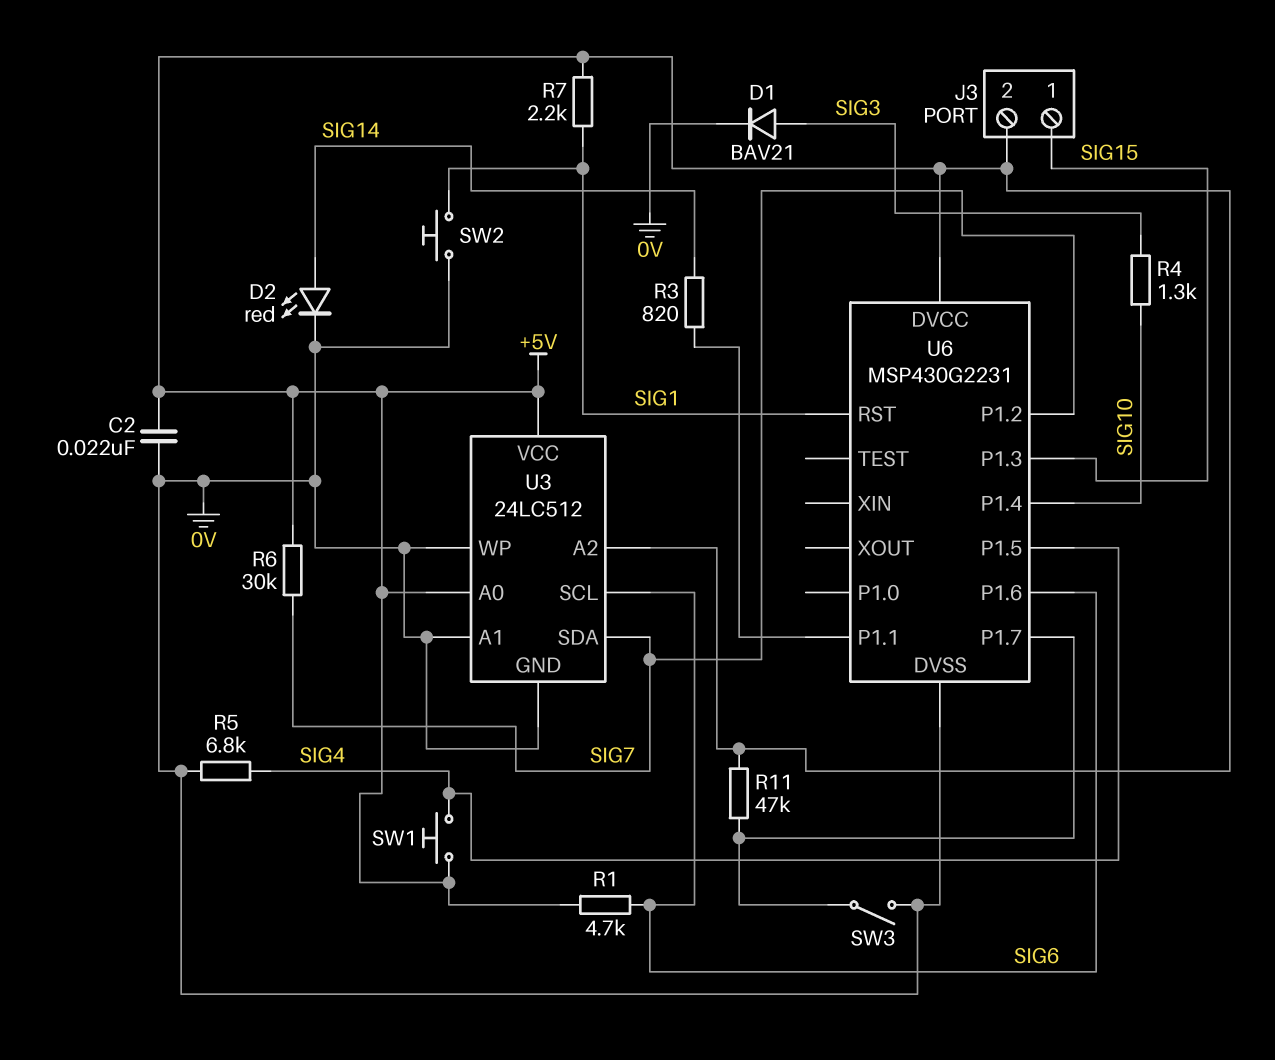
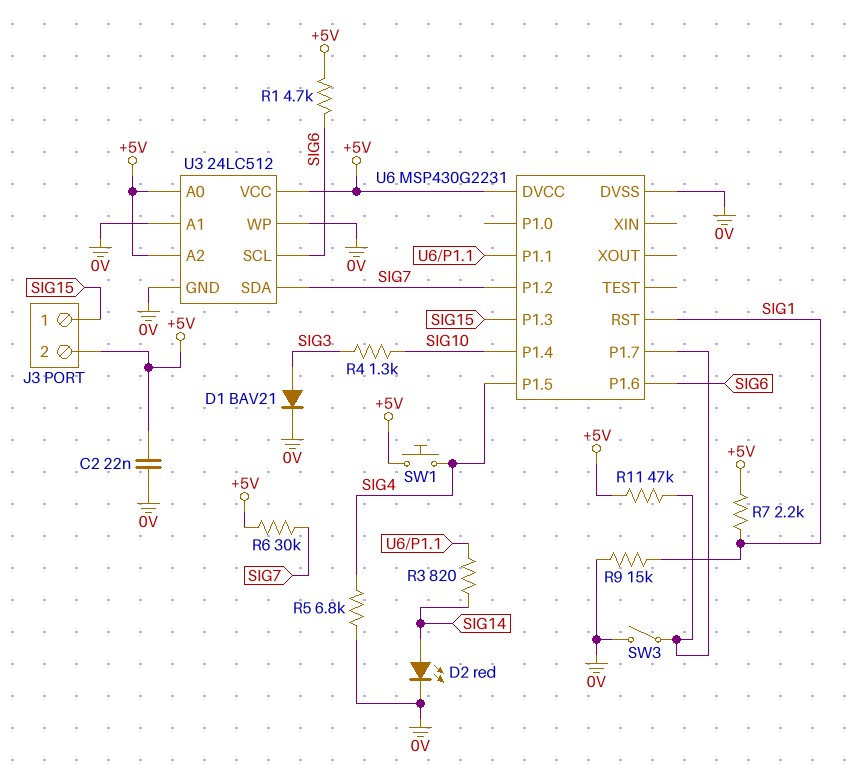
R9: none -> 15k (0V, SIG1)
SW2: button (0V, SIG1) -> none

